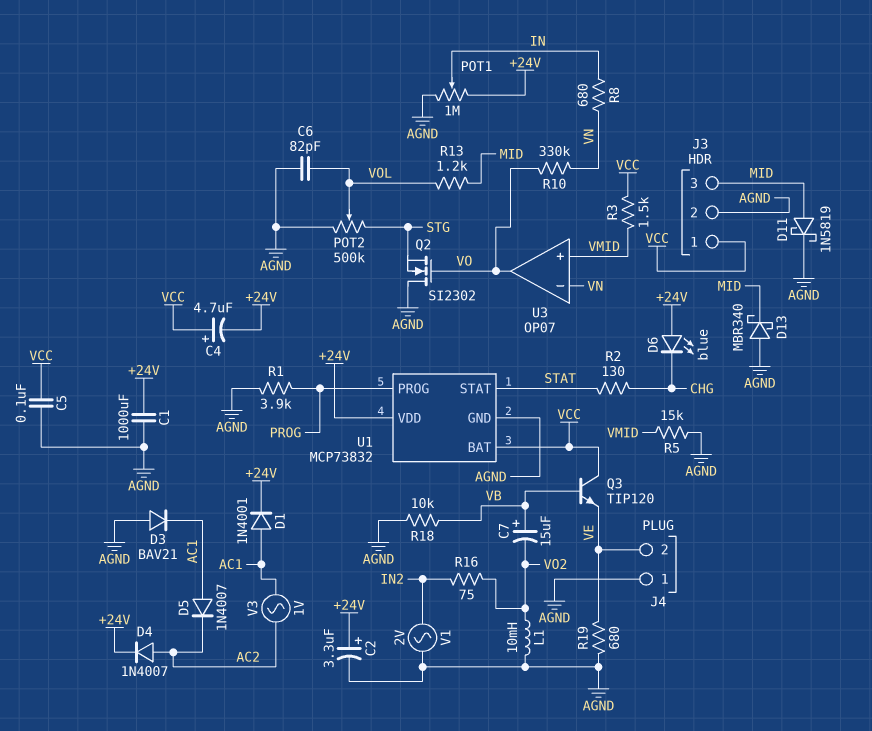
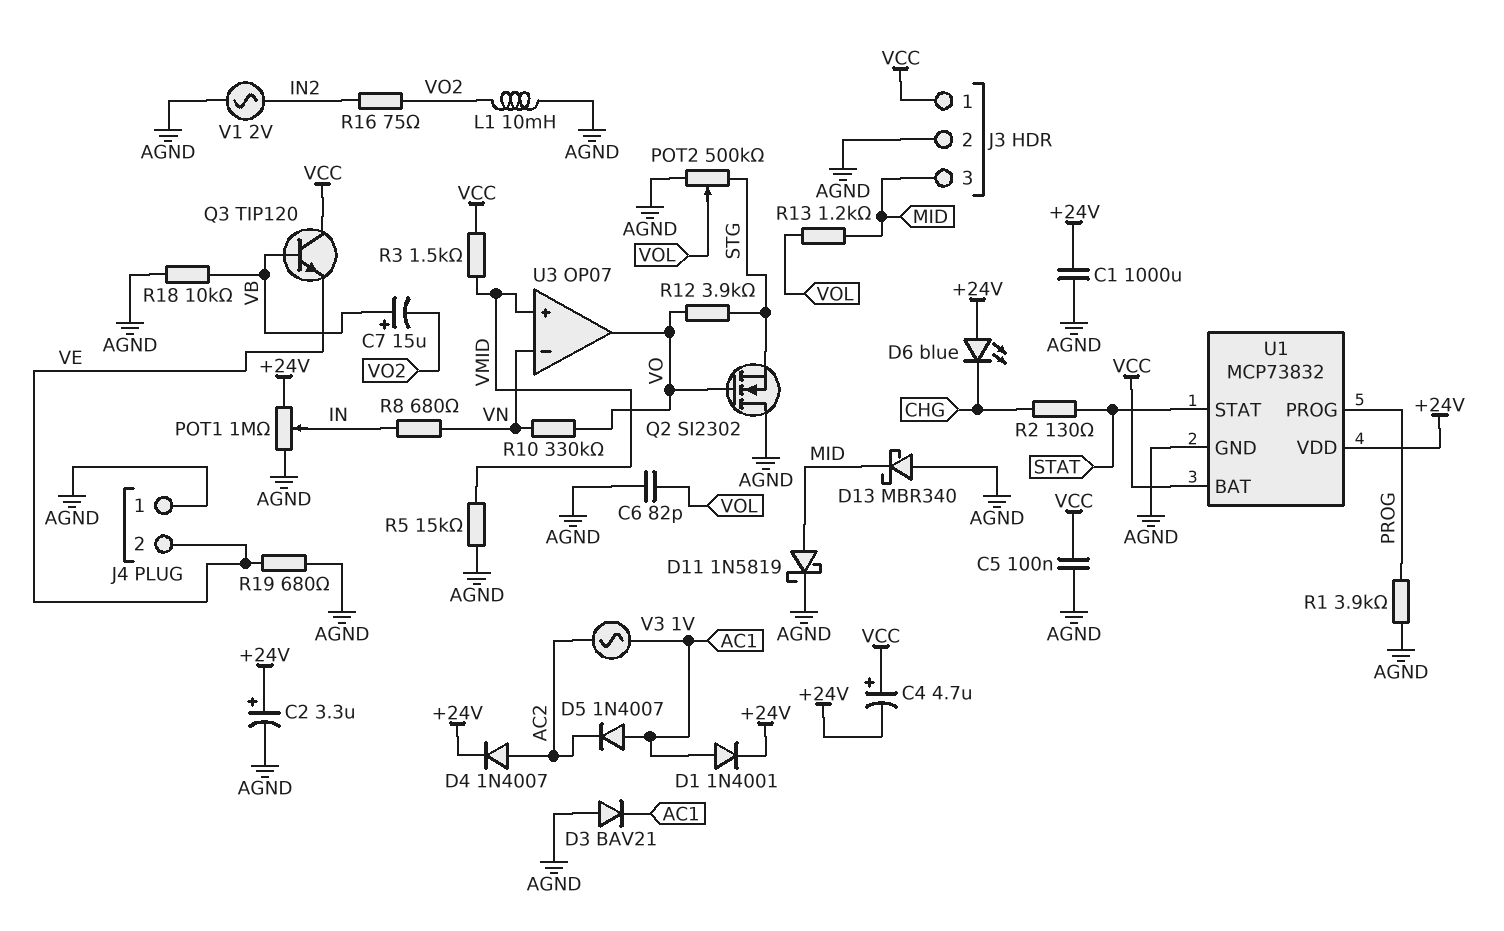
R12: none -> 3.9k (STG, VO)

